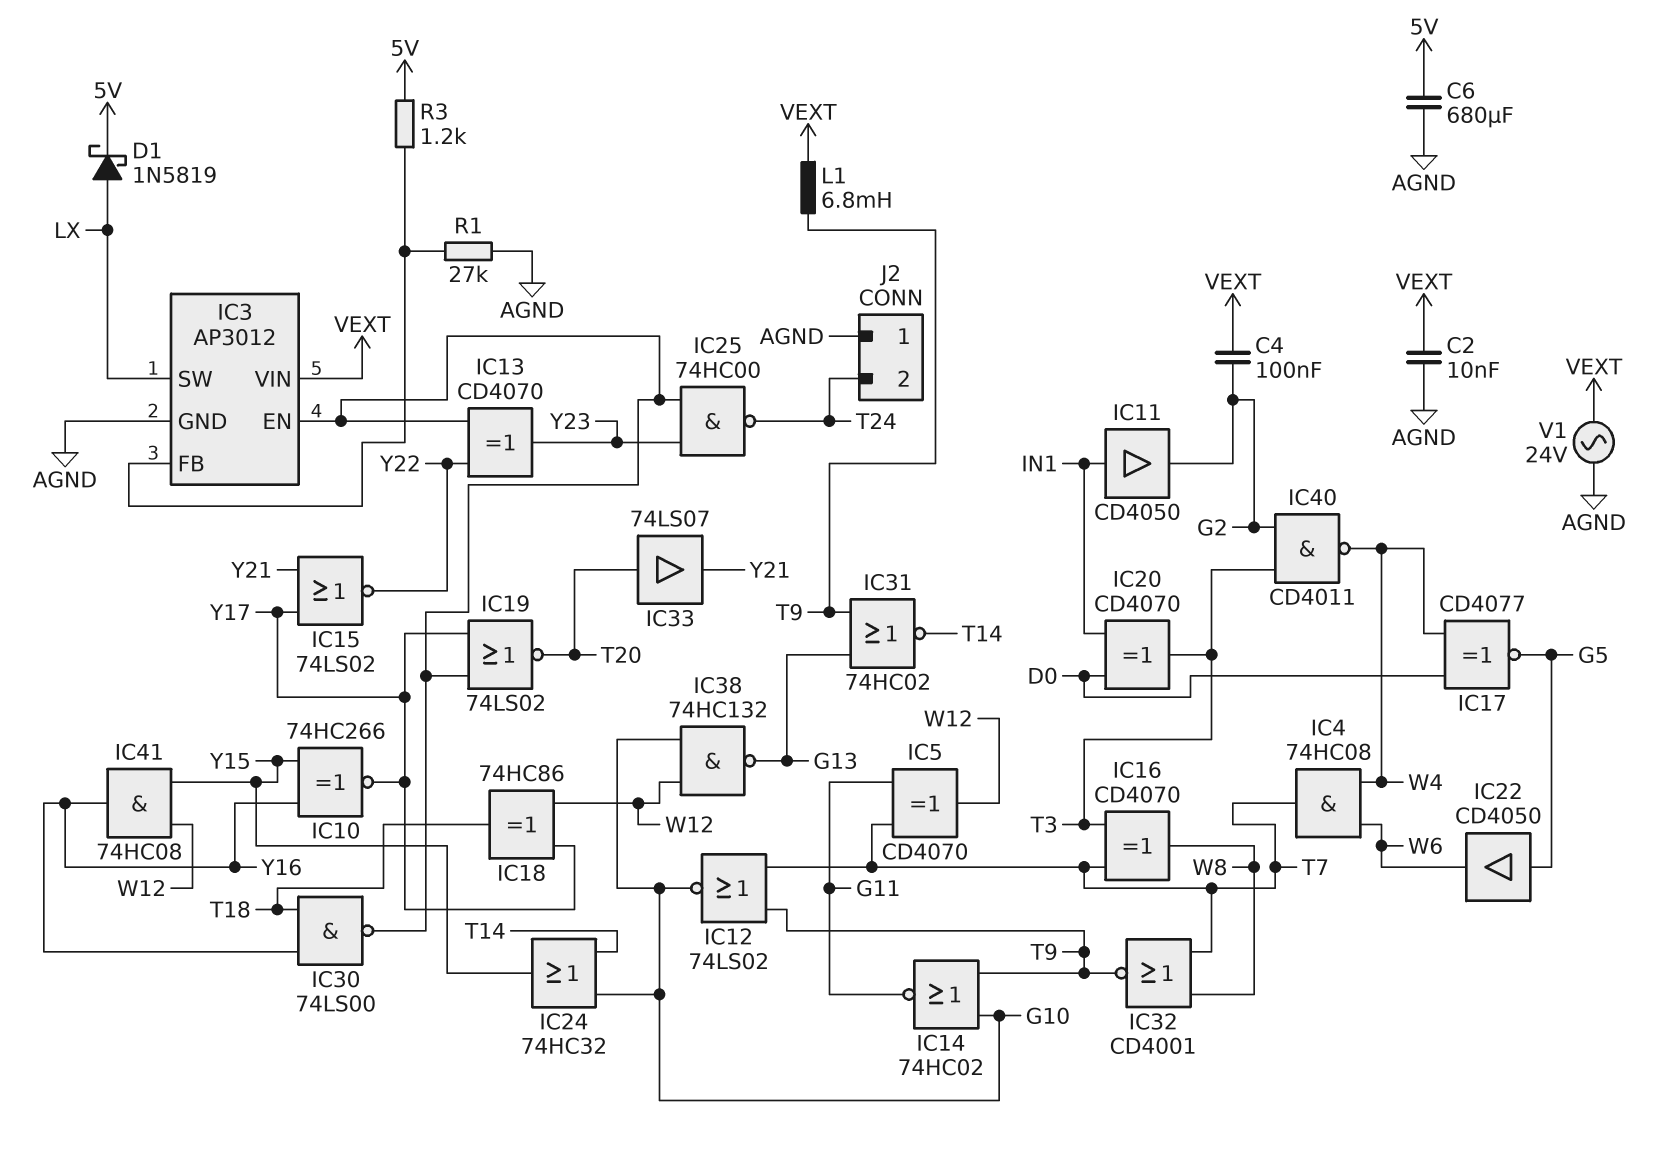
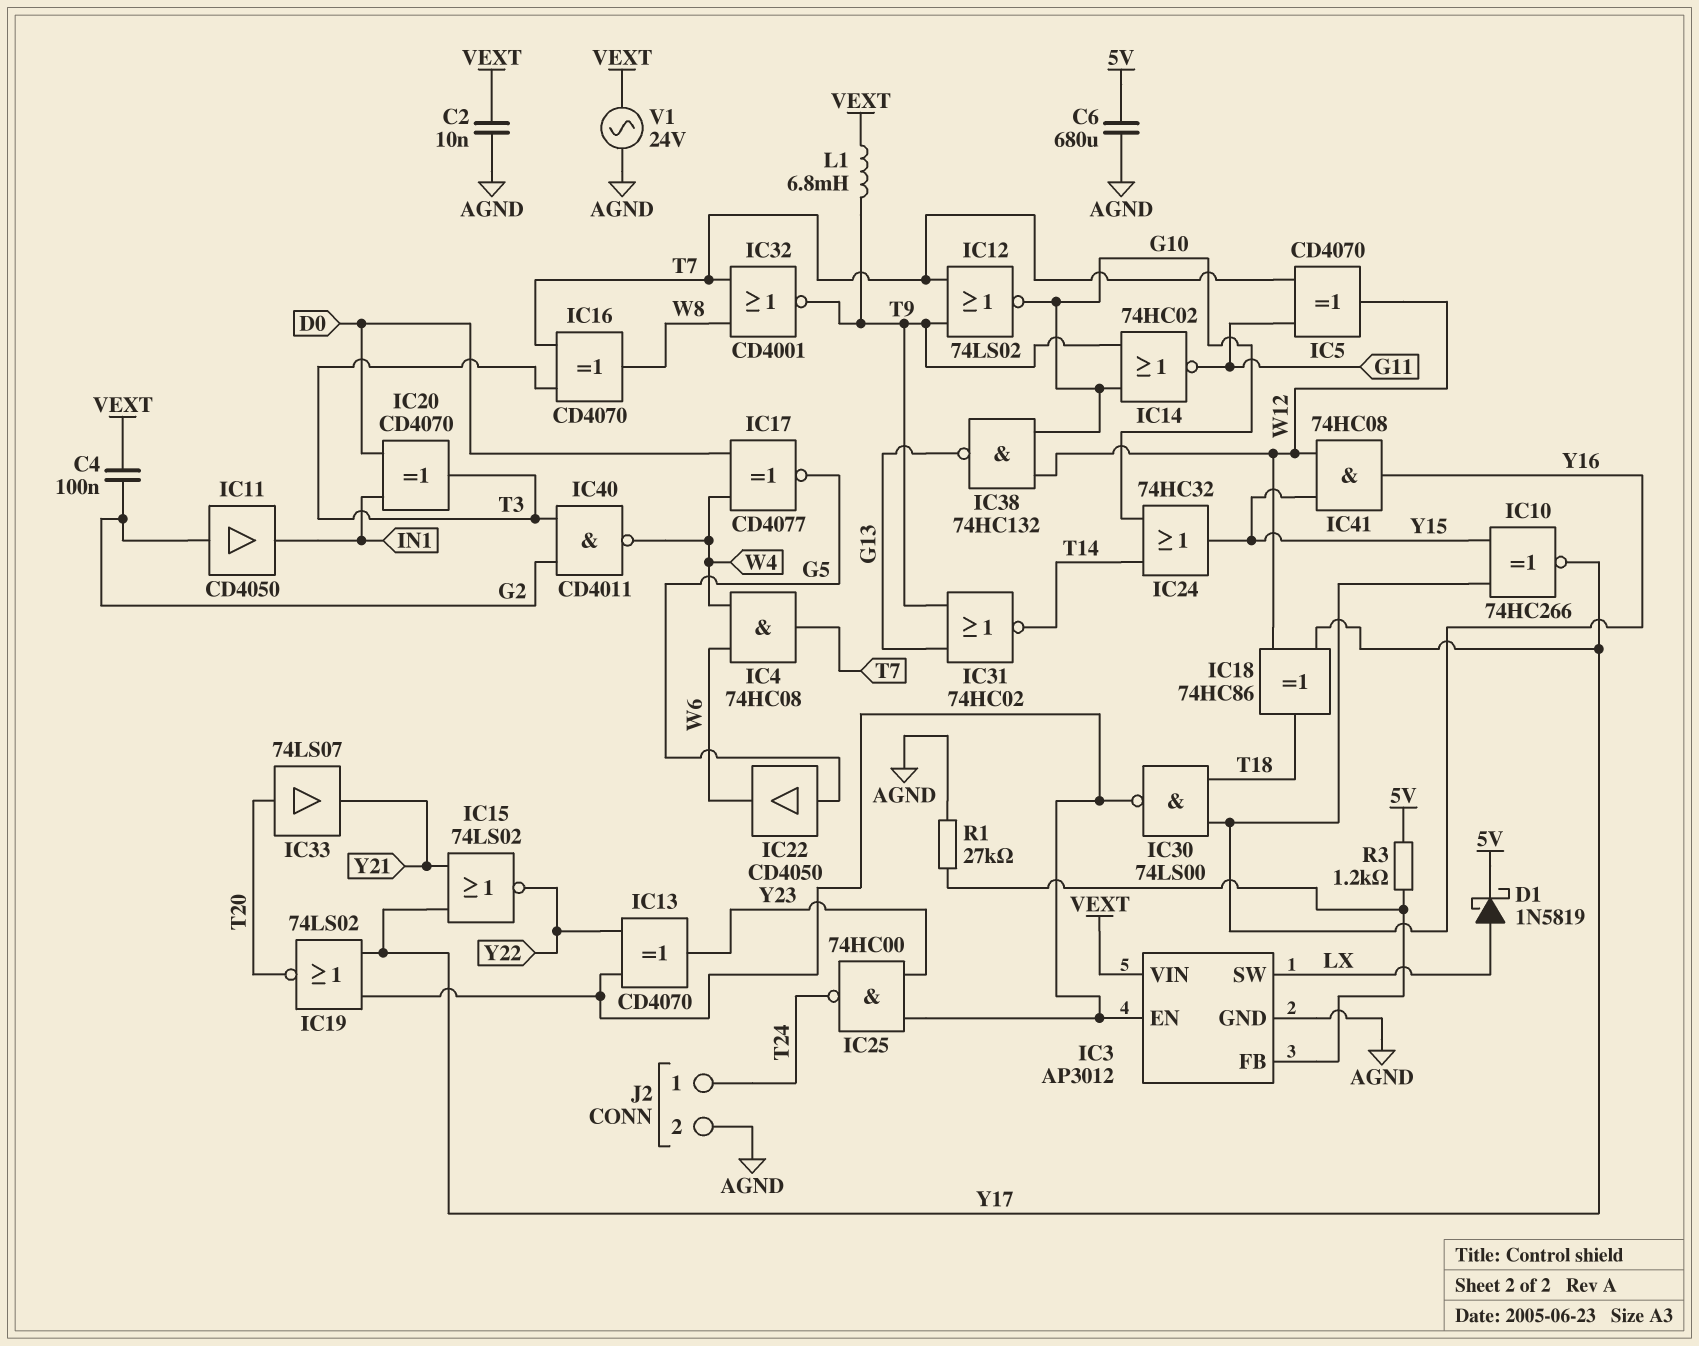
IC11: buffer CD4050 (in IN1, out G2) -> buffer CD4050 (in G2, out IN1)
J2 pin 1: AGND -> T24
J2 pin 2: T24 -> AGND

